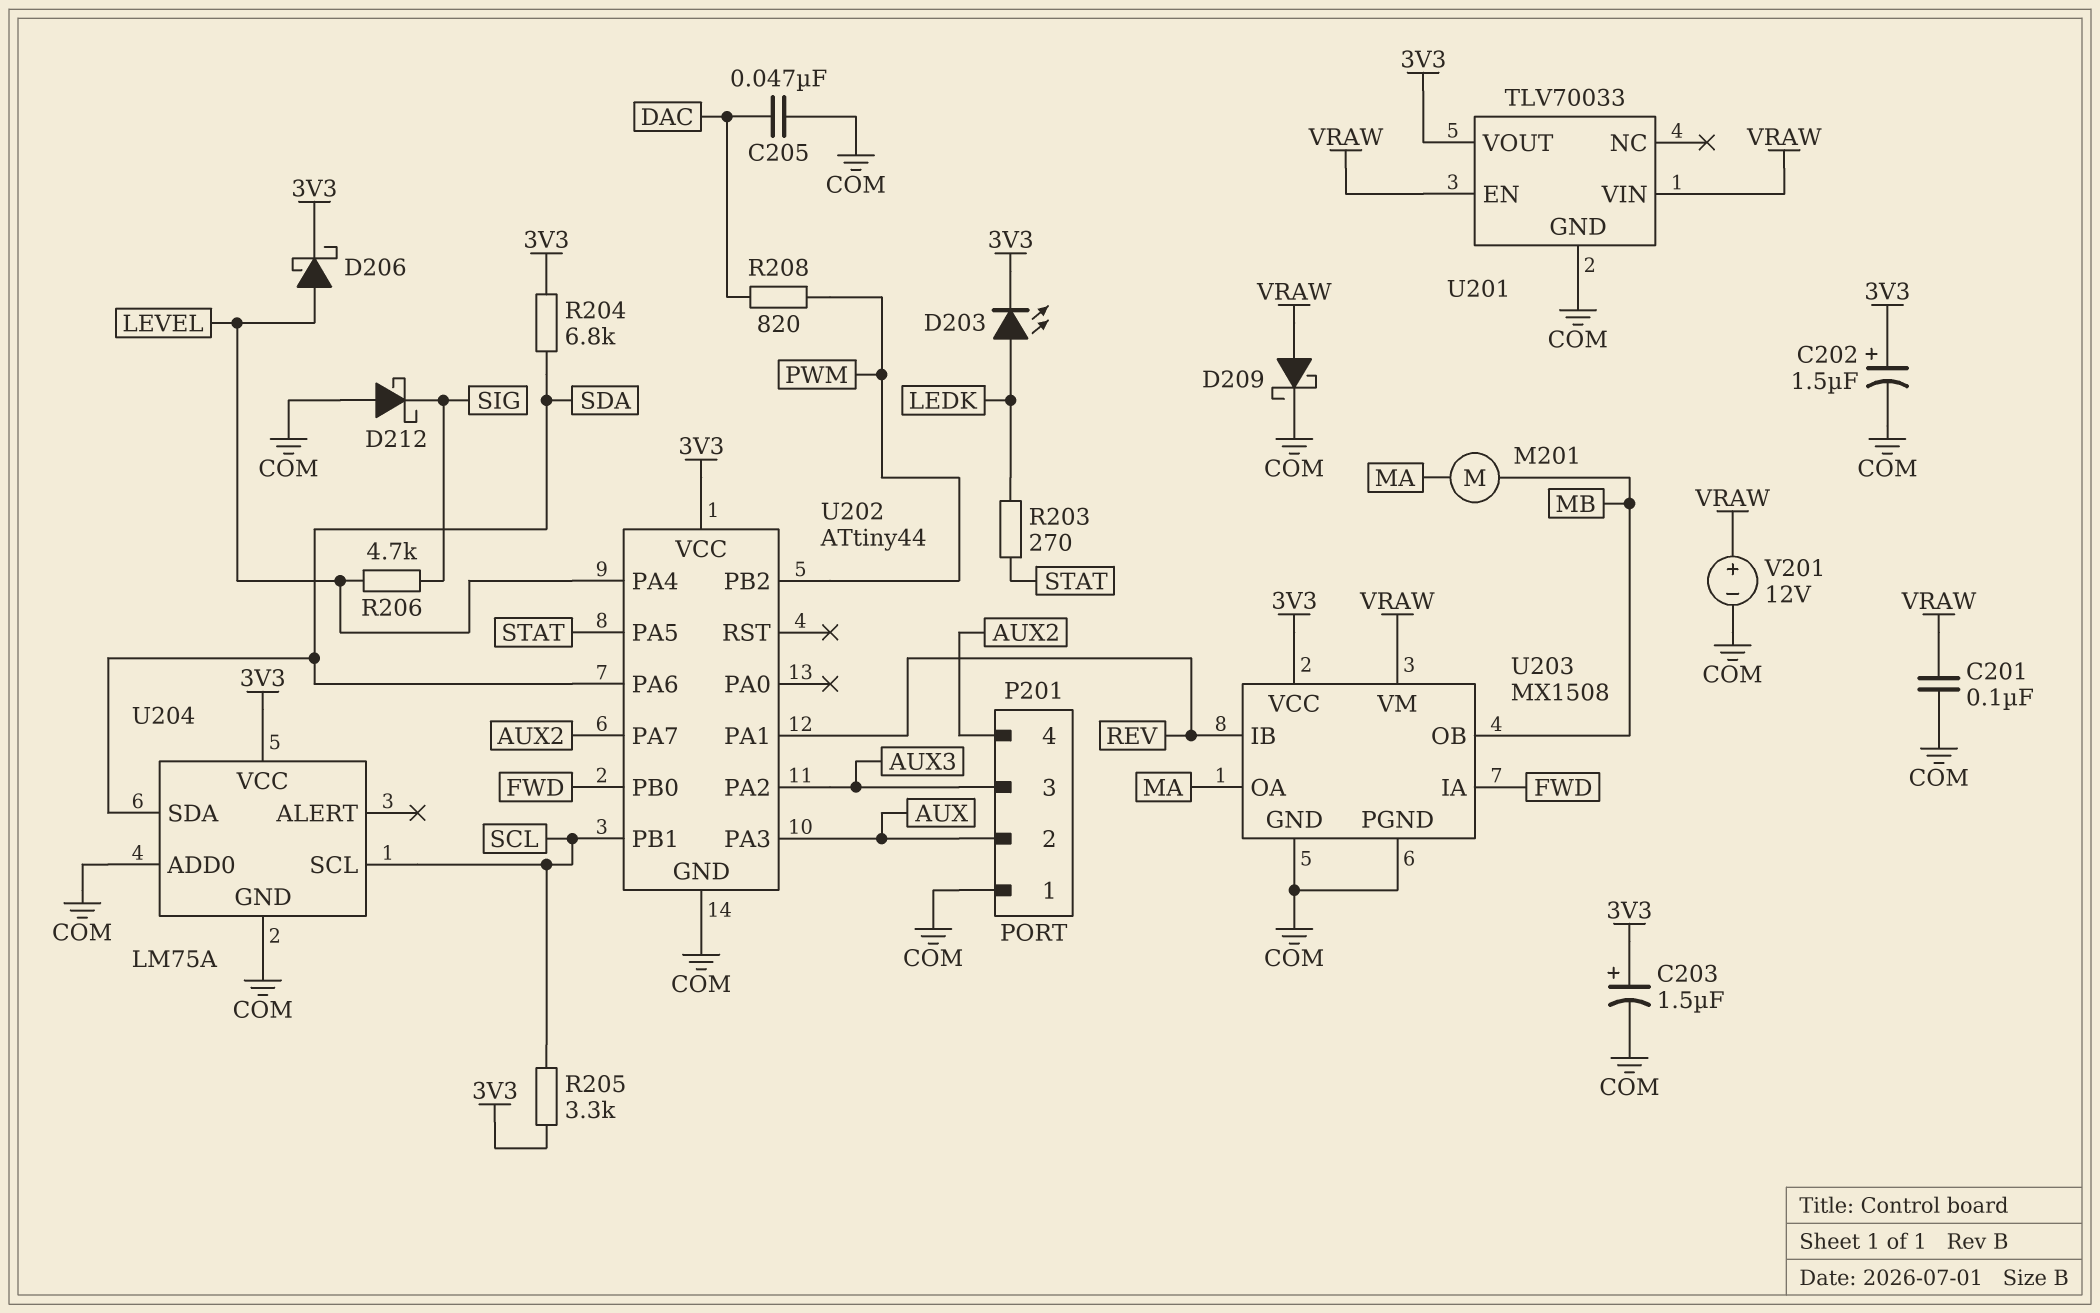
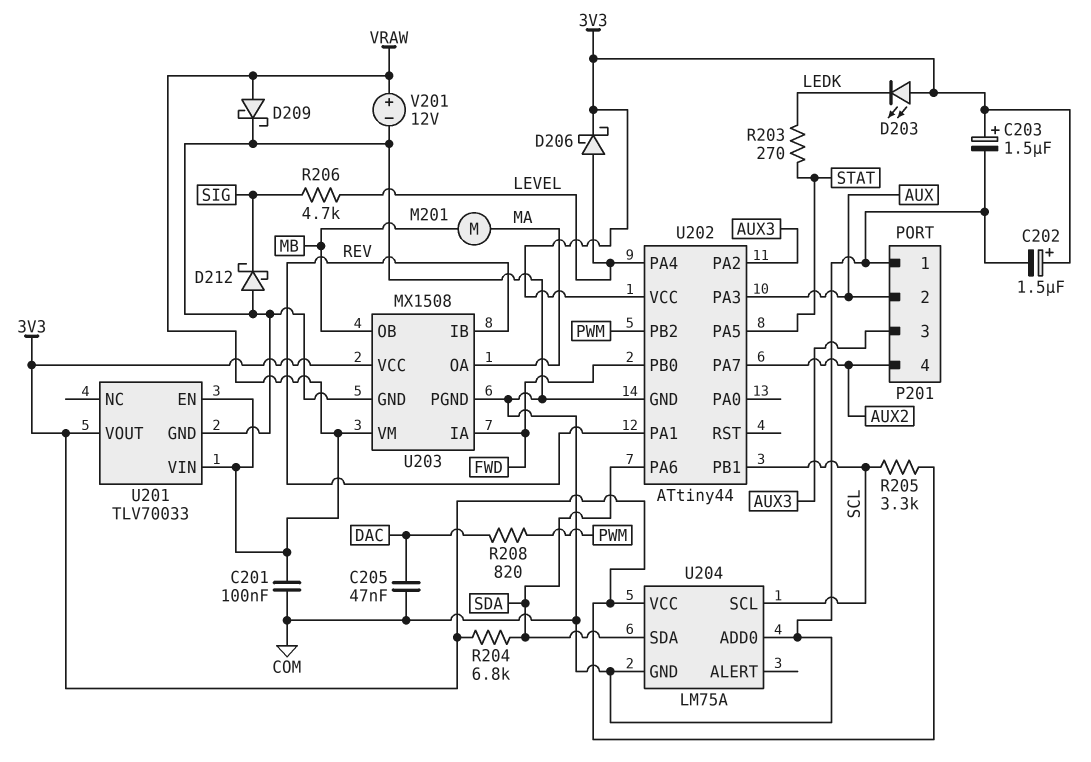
D203: LED (A LEDK, K 3V3) -> LED (A 3V3, K LEDK)

